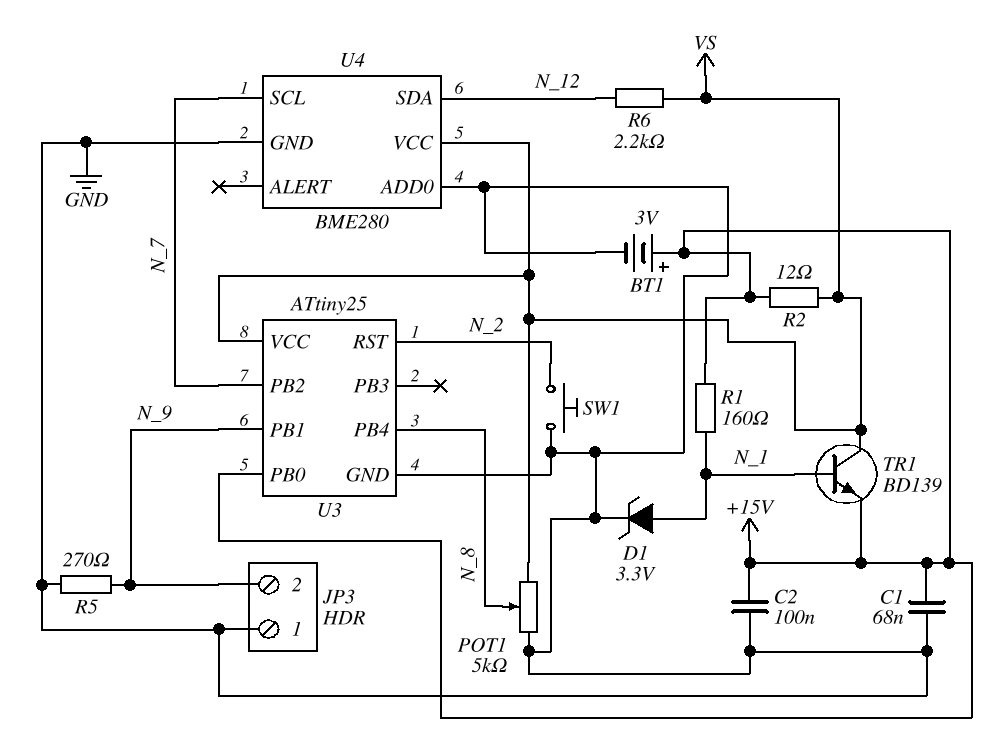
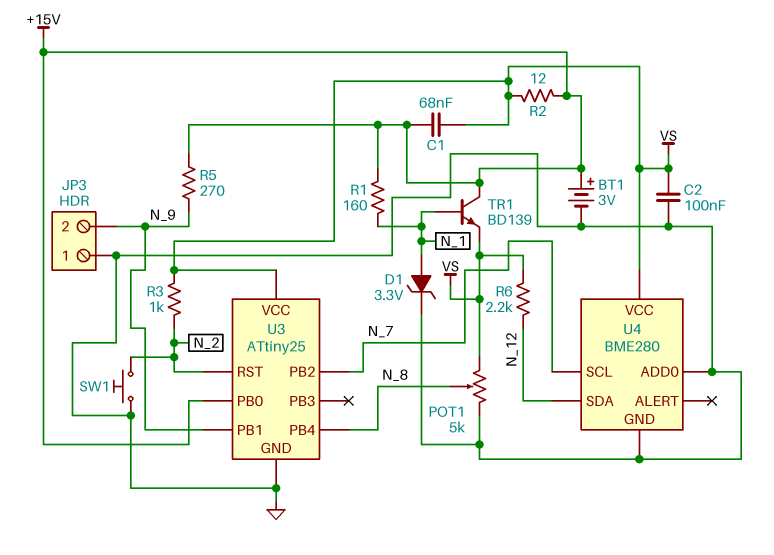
C1: 68nF (+15V, GND) -> 68nF (+15V, VS)
C2: 100nF (+15V, GND) -> 100nF (GND, VS)
R3: none -> 1k (N_2, VS)
R5: 270 (GND, N_9) -> 270 (+15V, N_9)
TR1: NPN BD139 (B N_1, C VS, E +15V) -> NPN BD139 (B N_1, C +15V, E VS)

